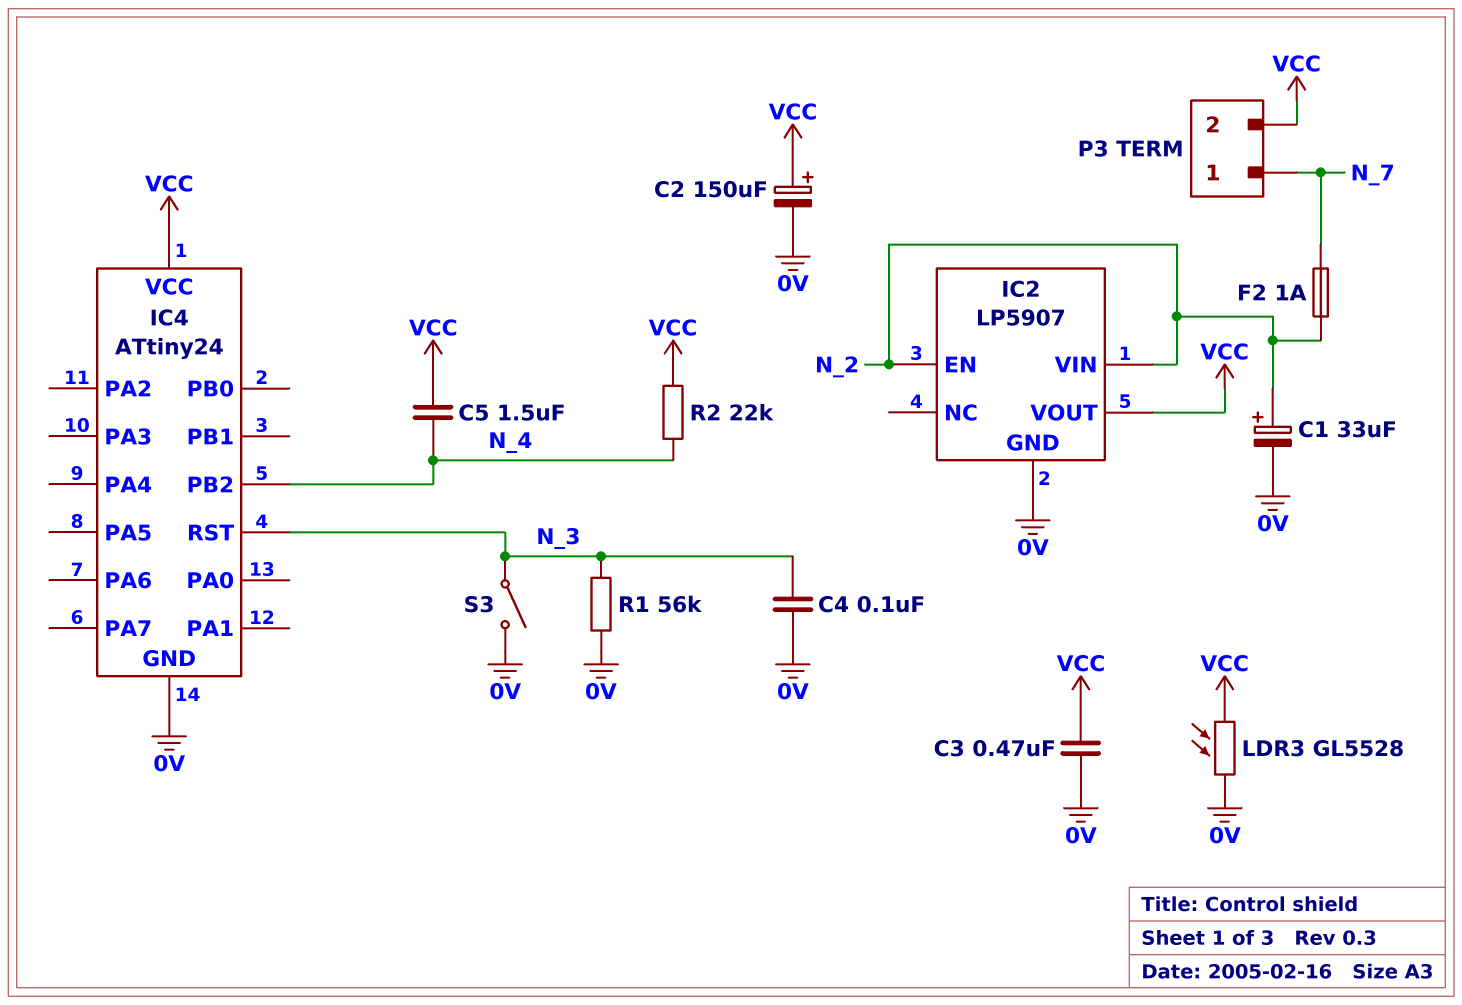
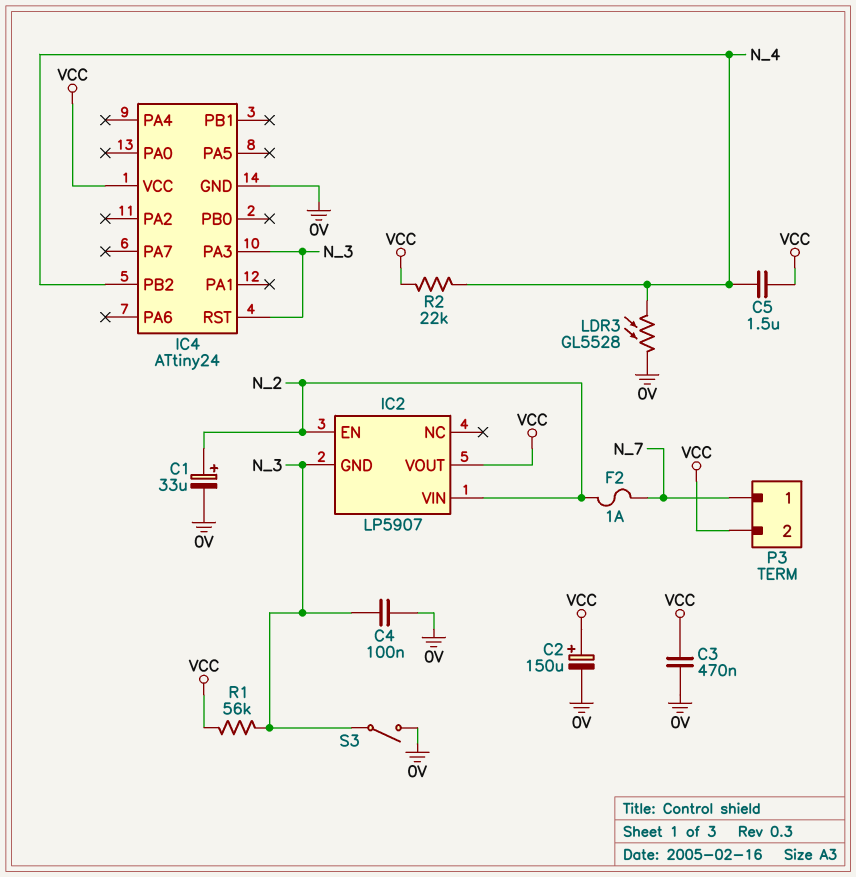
IC2 pin GND: 0V -> N_3
IC4 pin PA3: none -> N_3
LDR3: GL5528 (0V, VCC) -> GL5528 (0V, N_4)
R1: 56k (0V, N_3) -> 56k (N_3, VCC)

